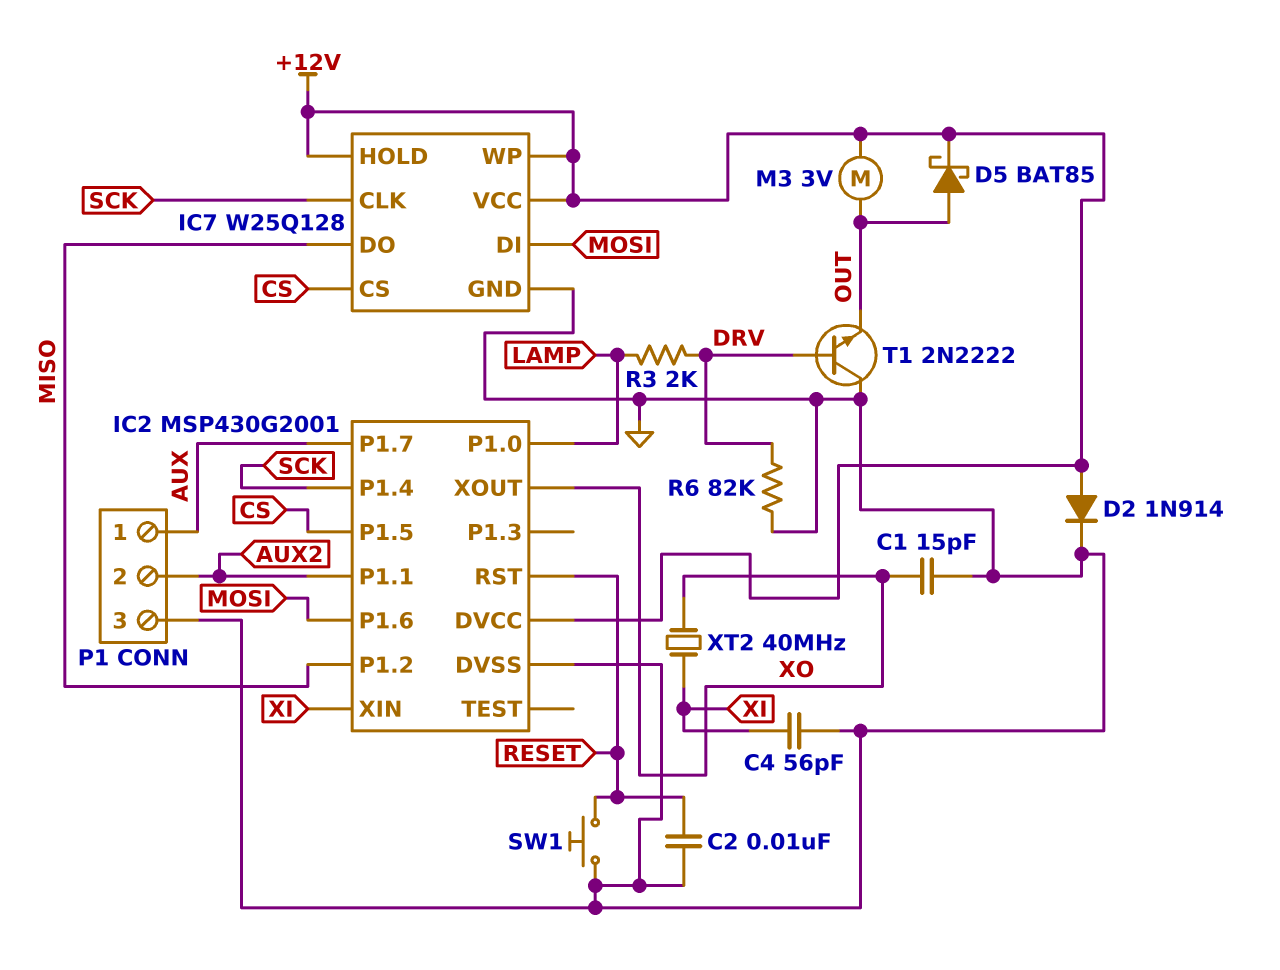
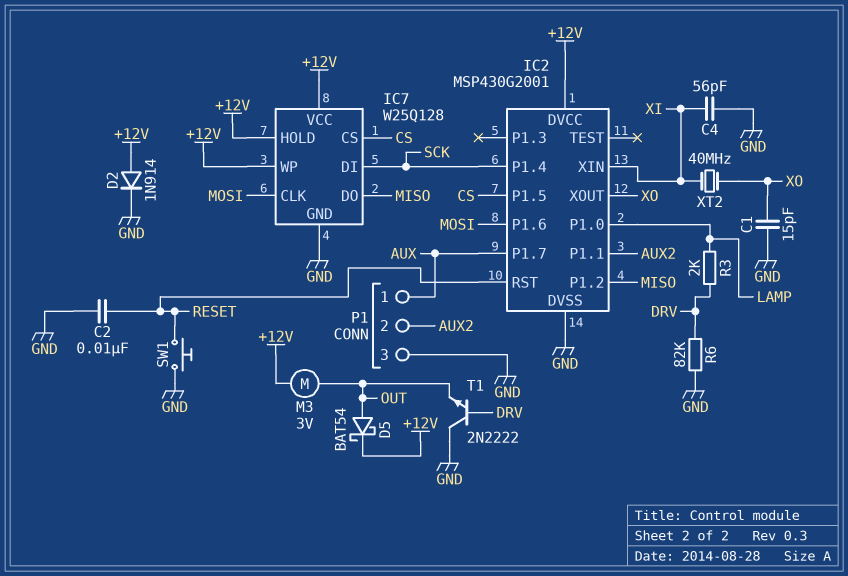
D5: schottky BAT85 (A OUT, K +12V) -> schottky BAT54 (A OUT, K +12V)
IC7 pin CLK: SCK -> MOSI
IC7 pin DI: MOSI -> SCK

